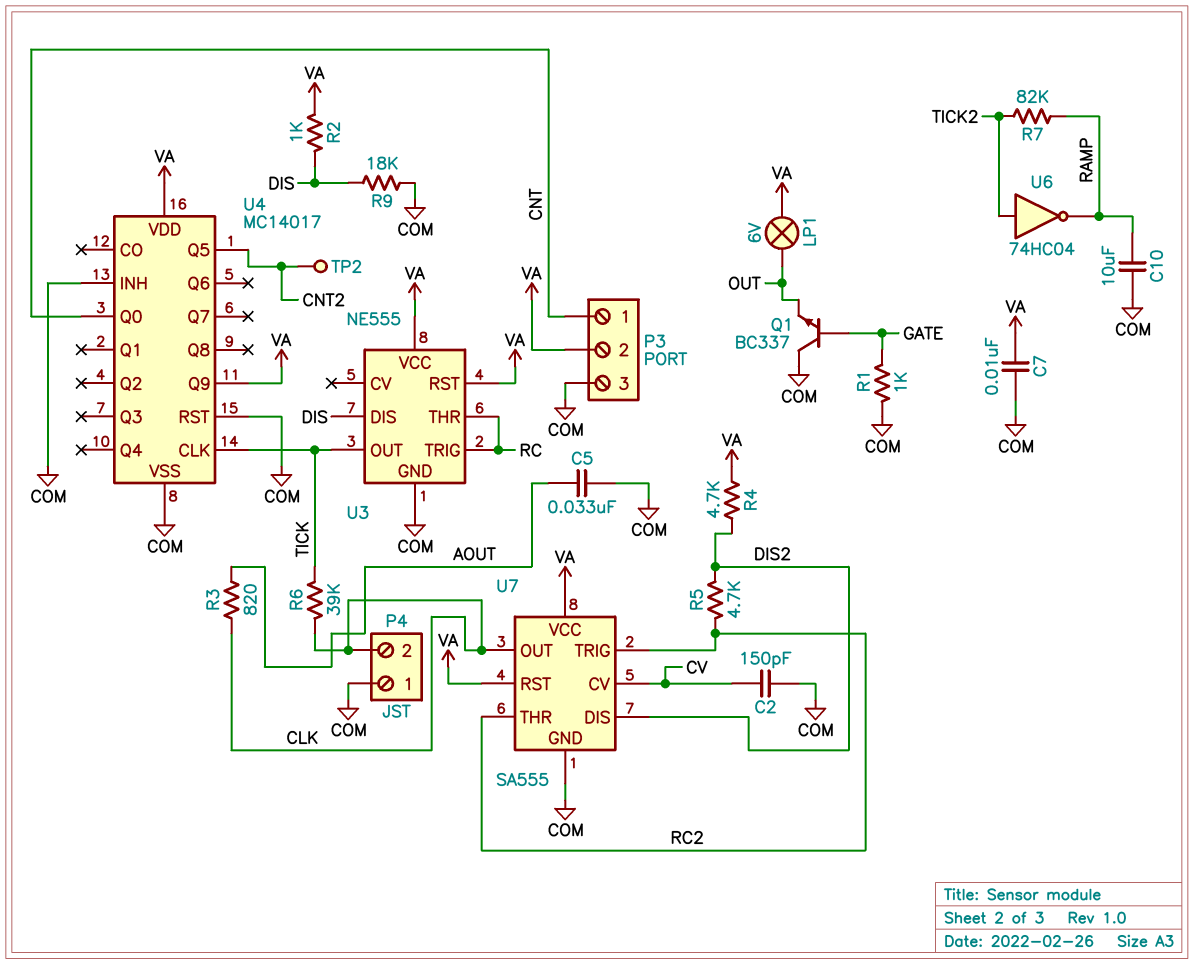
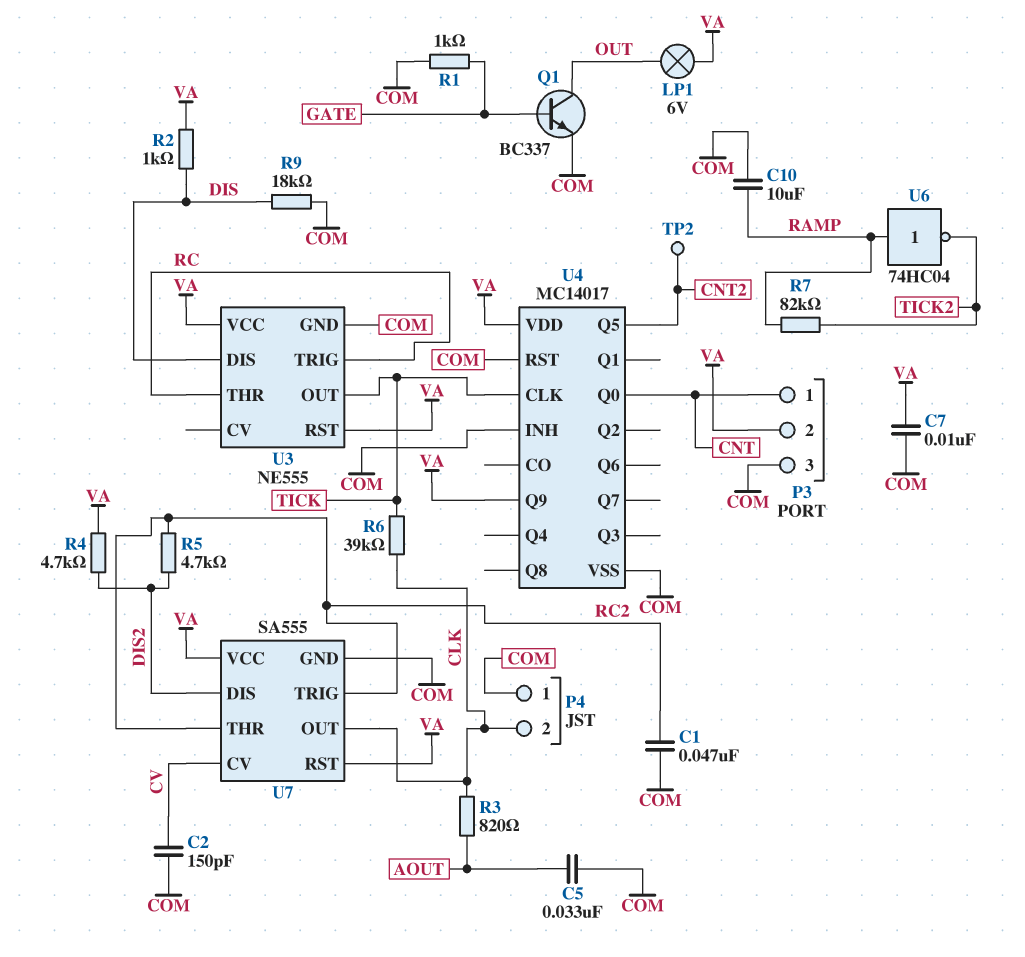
C1: none -> 47nF (COM, RC2)
Q1: NPN BC337 (B GATE, C COM, E OUT) -> NPN BC337 (B GATE, C OUT, E COM)
U6: NOT 74HC04 (in TICK2, out RAMP) -> NOT 74HC04 (in RAMP, out TICK2)

